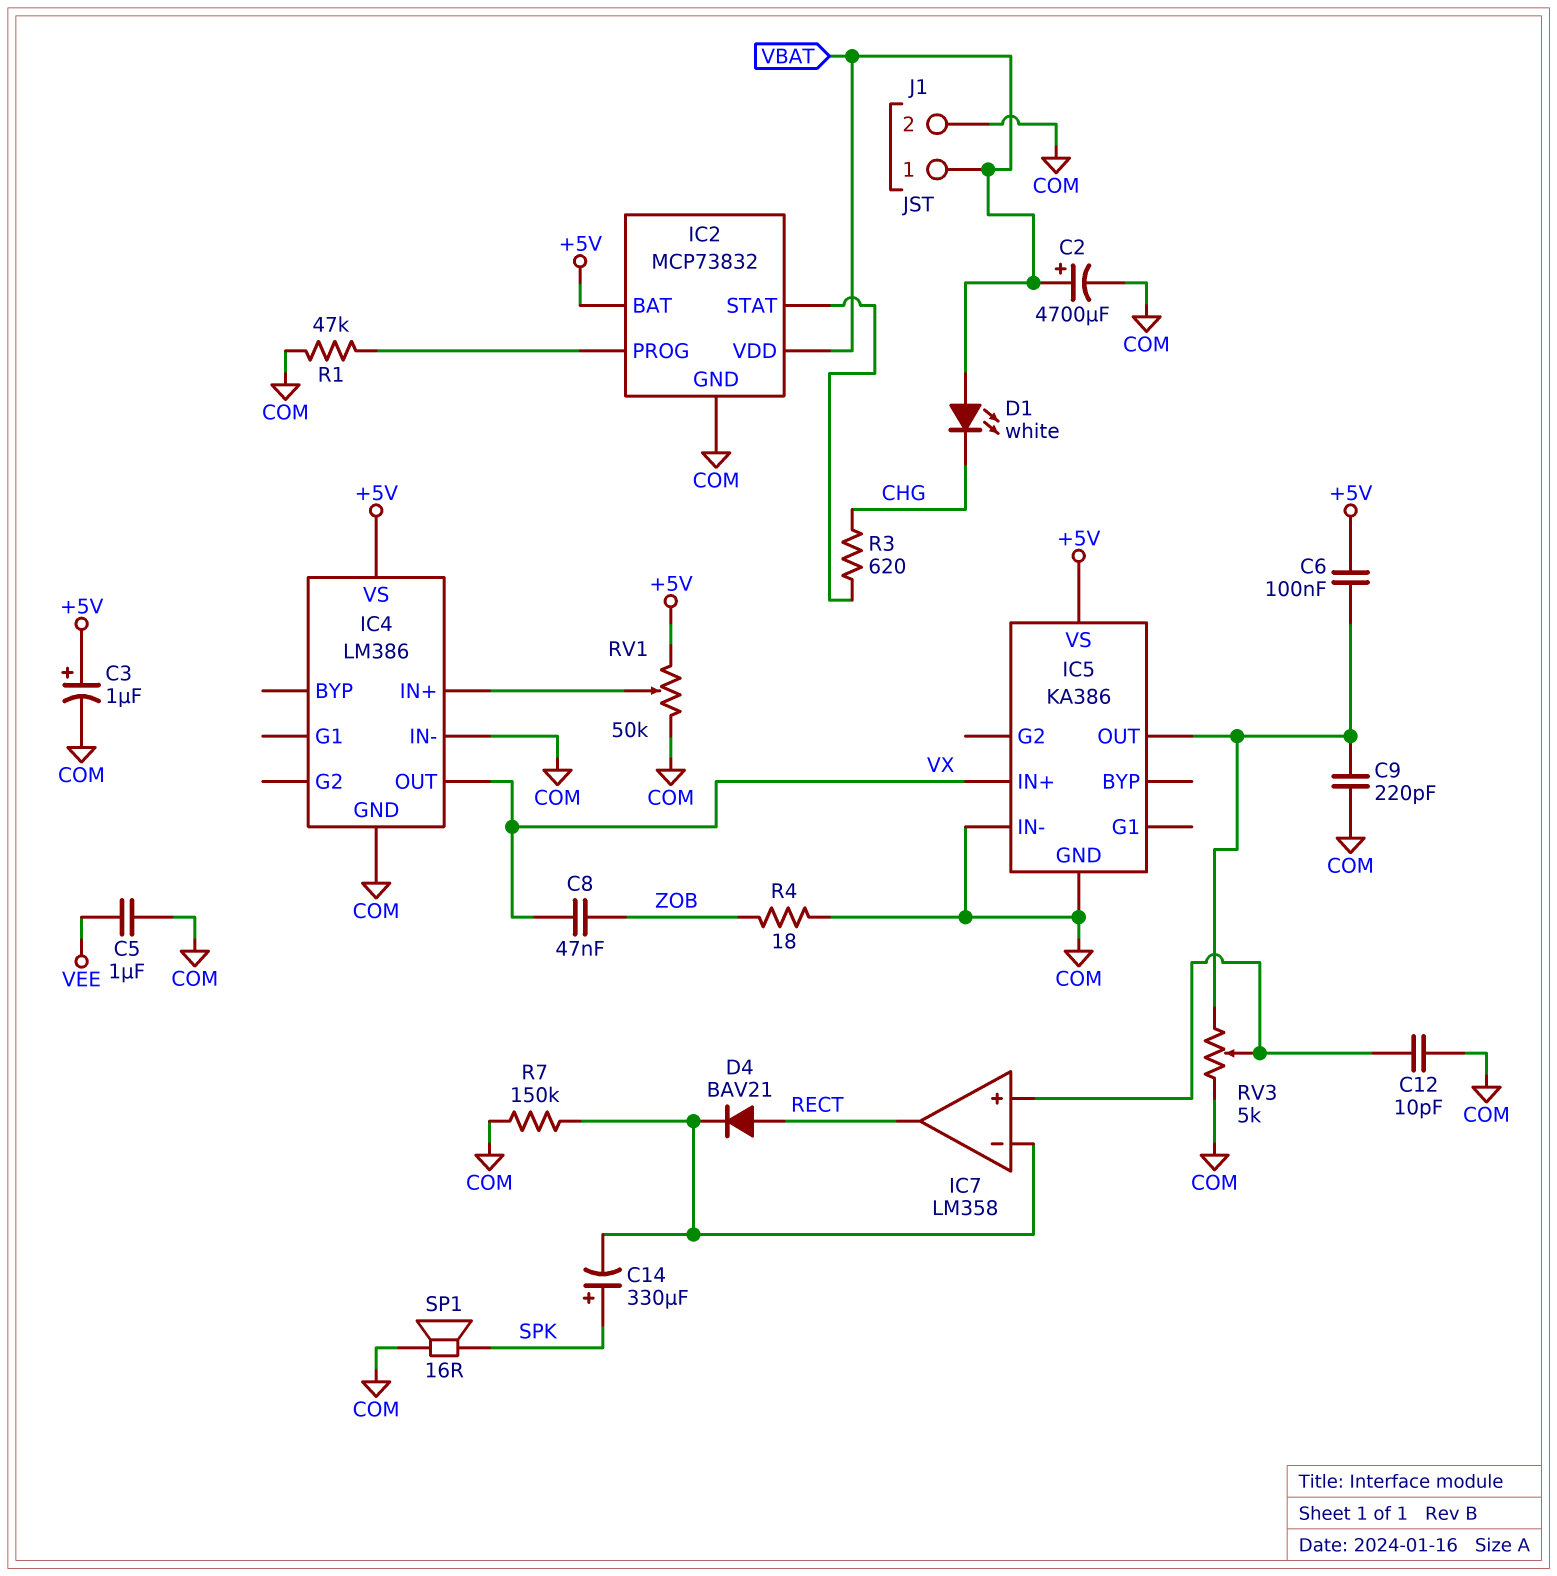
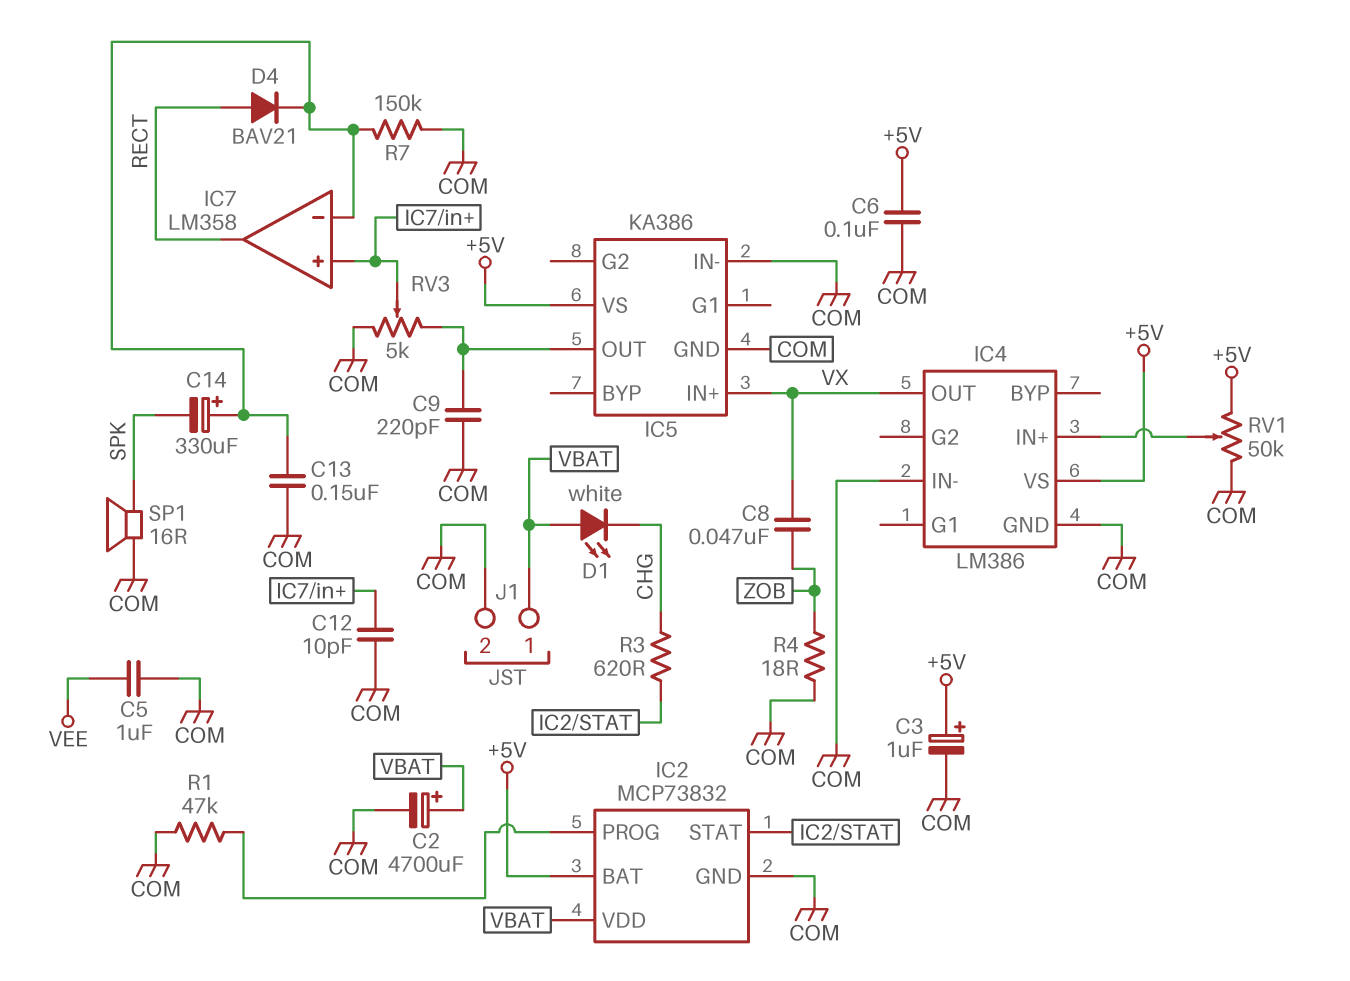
C6: 100nF (+5V, IC5/OUT) -> 100nF (+5V, COM)
C13: none -> 150nF (COM, IC7/in-)
C14: 330uF (plus SPK, minus IC7/in-) -> 330uF (plus IC7/in-, minus SPK)

